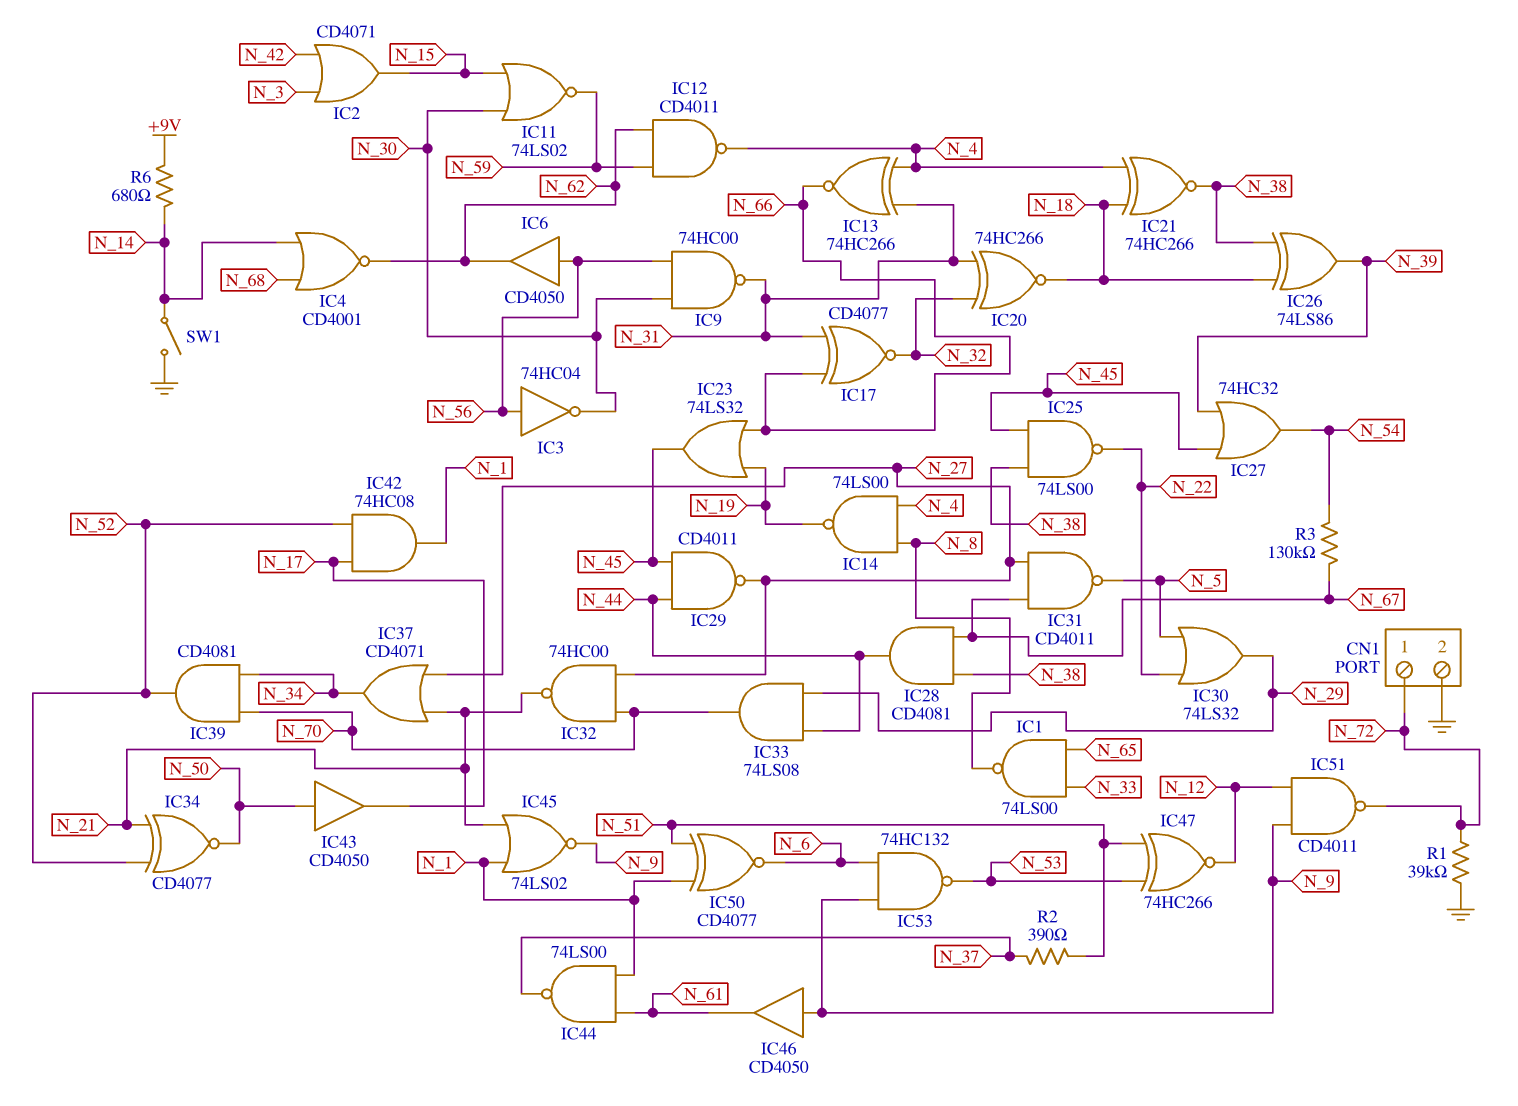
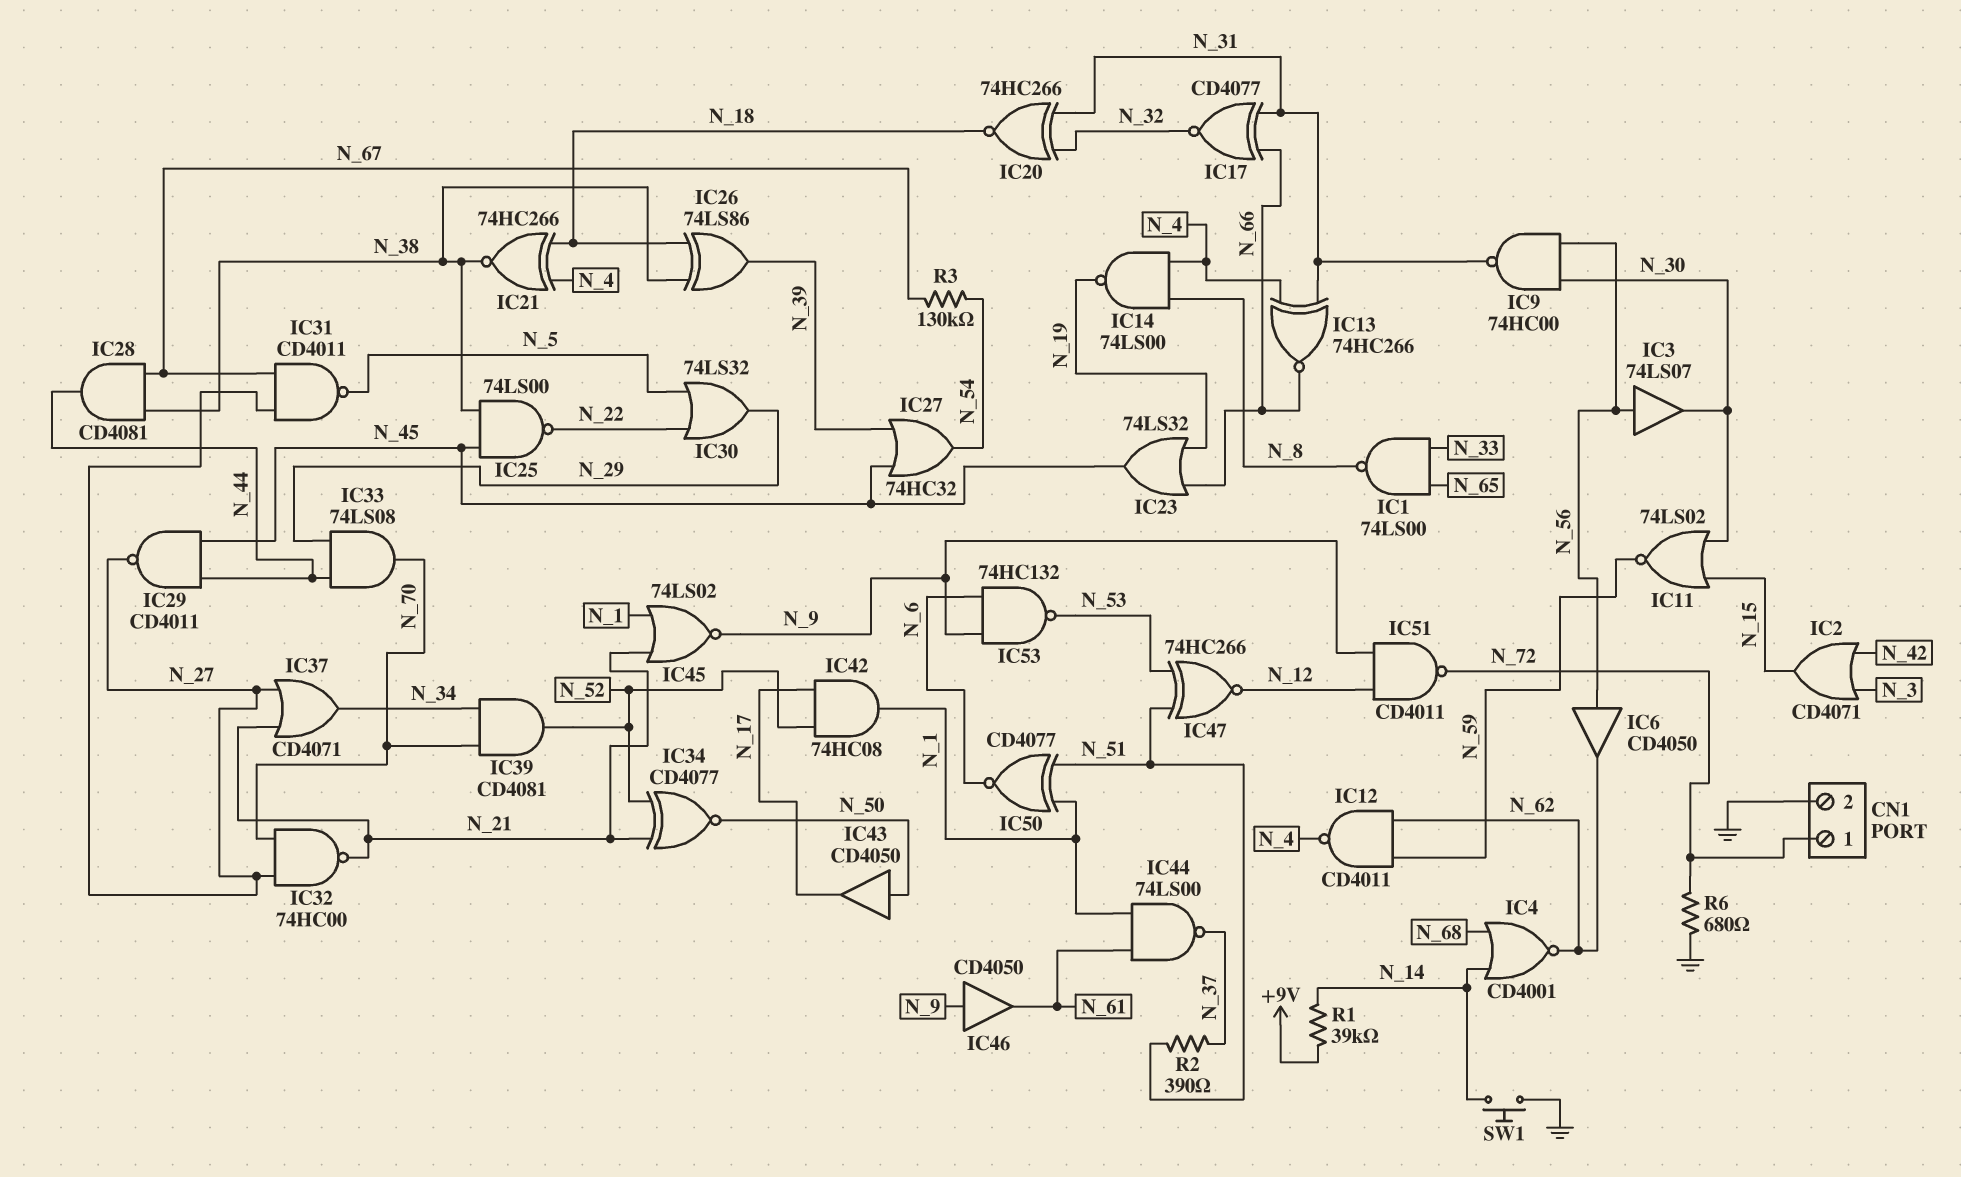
IC3: NOT 74HC04 (in N_56, out N_30) -> buffer 74LS07 (in N_56, out N_30)
R1: 39k (GND, N_72) -> 39k (+9V, N_14)
R6: 680 (+9V, N_14) -> 680 (GND, N_72)
SW1: switch (GND, N_14) -> button (GND, N_14)

